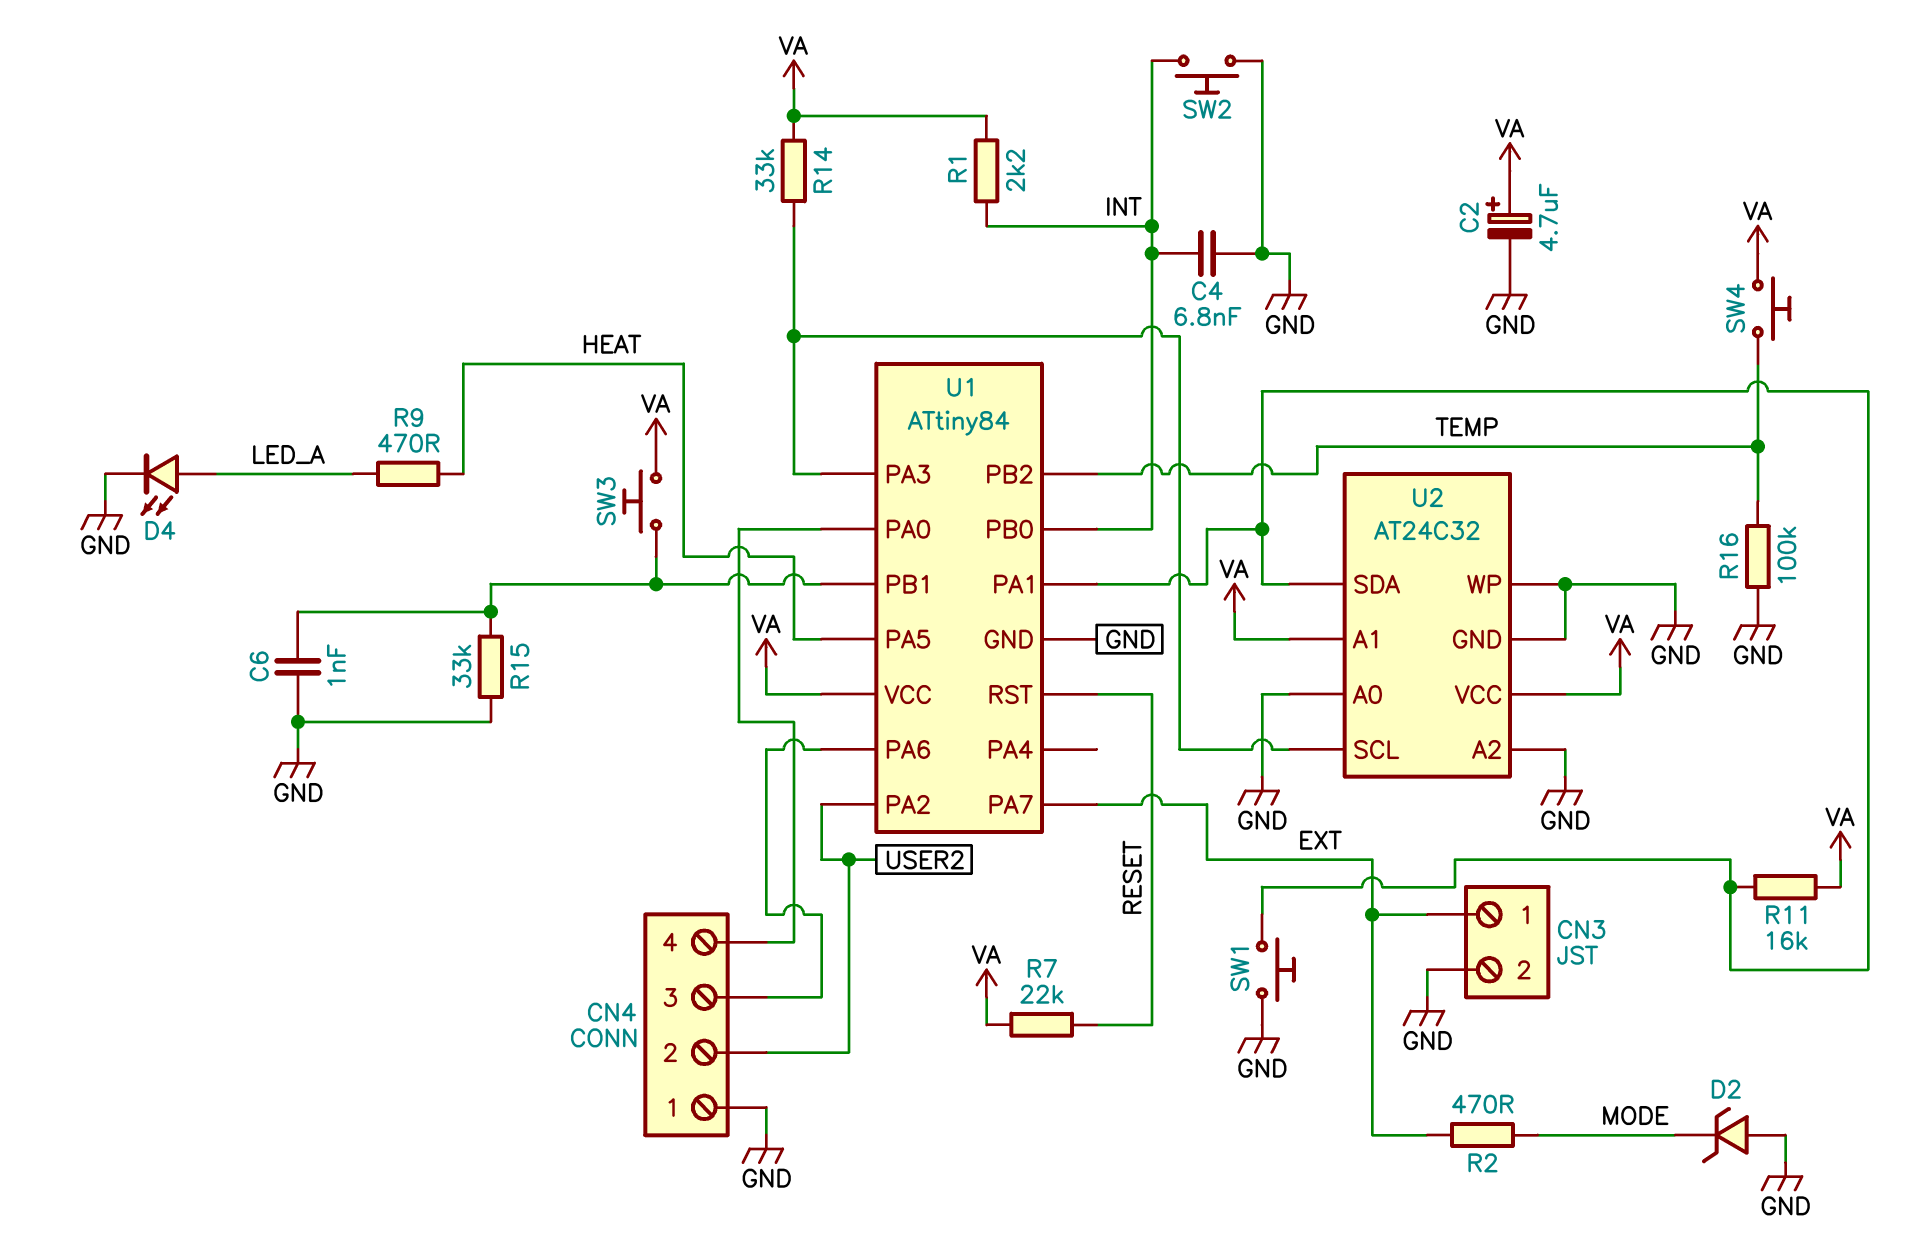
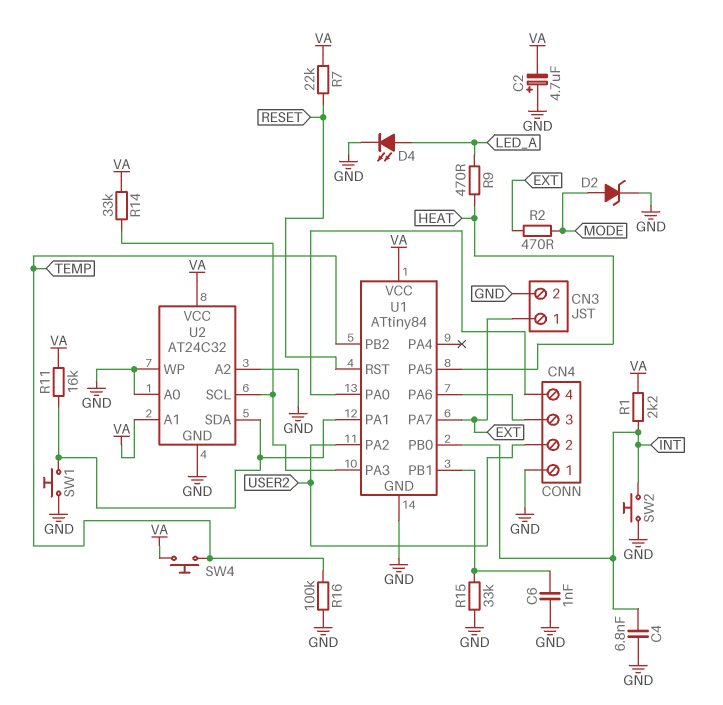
C2: 4.7uF (plus VA, minus GND) -> 4.7uF (plus GND, minus VA)
D2: zener (A GND, K MODE) -> zener (A MODE, K GND)
SW3: button (U1/PB1, VA) -> none

